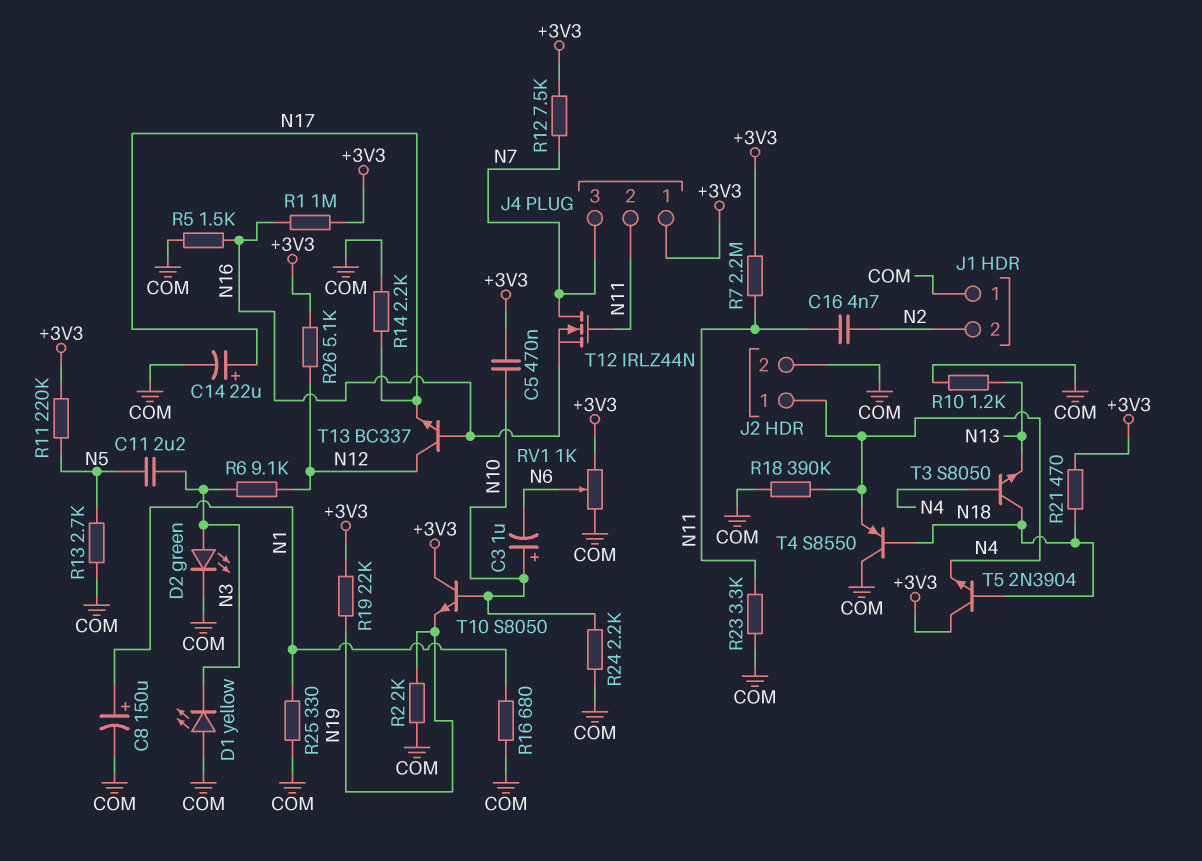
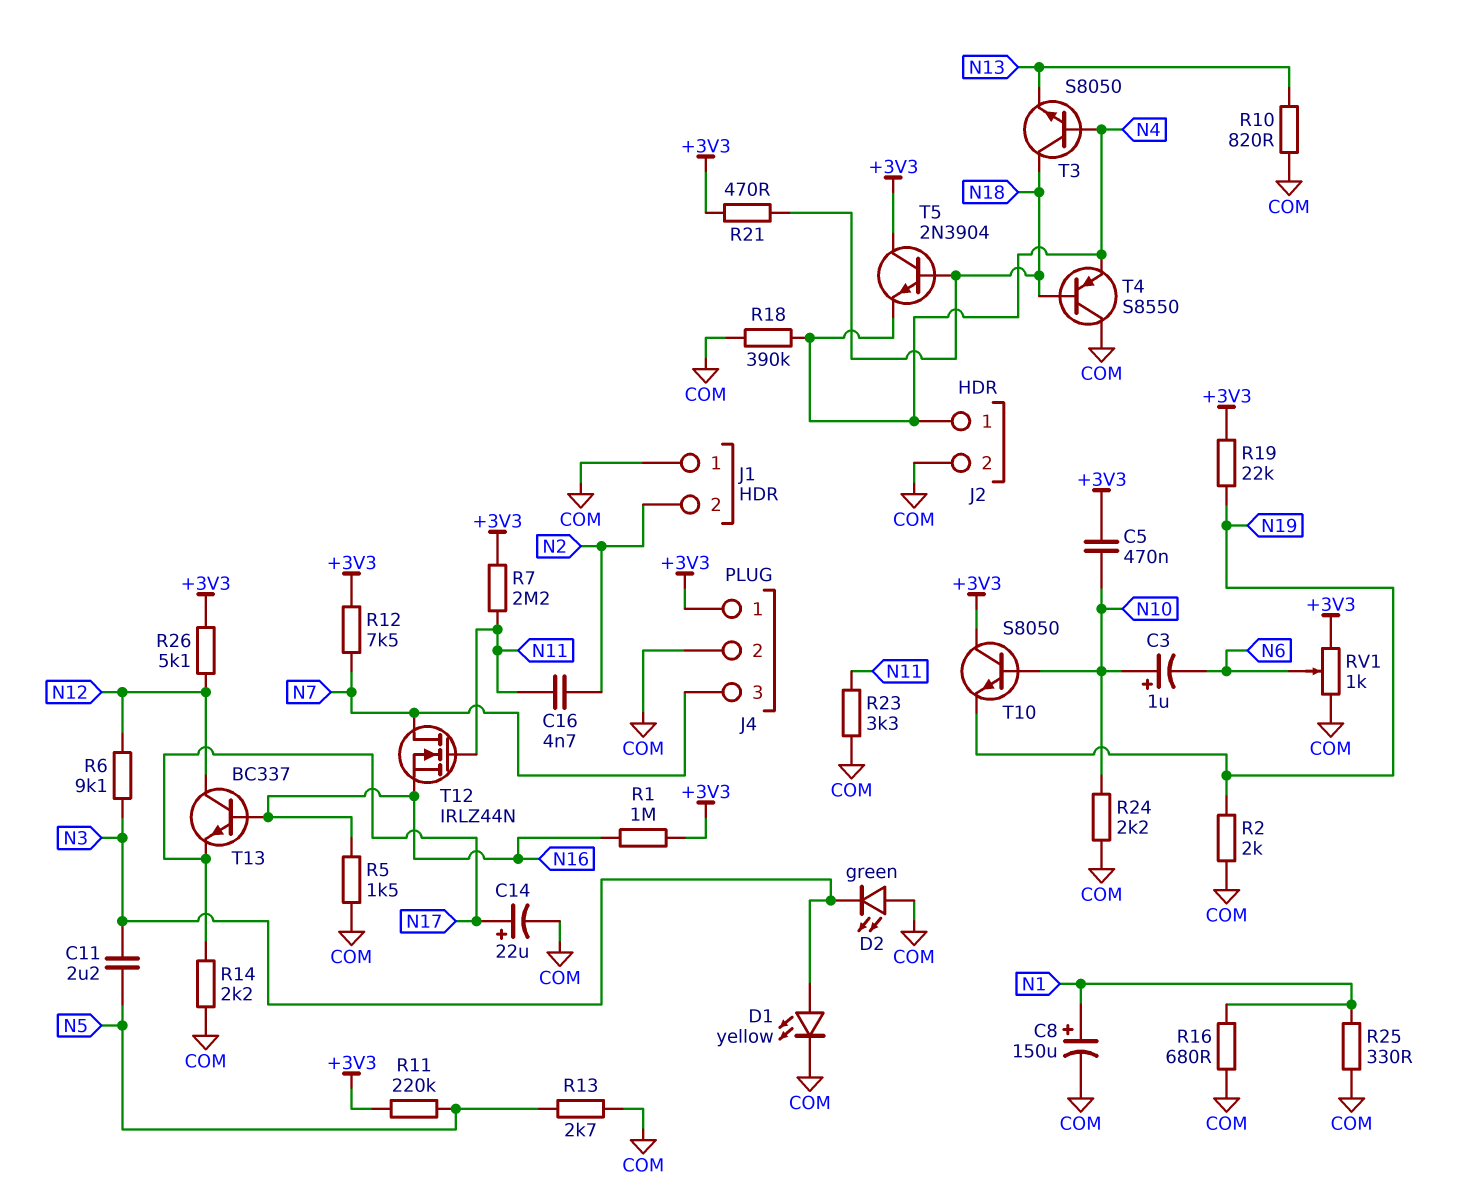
D1: LED yellow (A COM, K N3) -> LED yellow (A N3, K COM)
D2: LED green (A N3, K COM) -> LED green (A COM, K N3)
J4 pin 2: N11 -> COM
R10: 1.2k (COM, N13) -> 820 (COM, N13)

